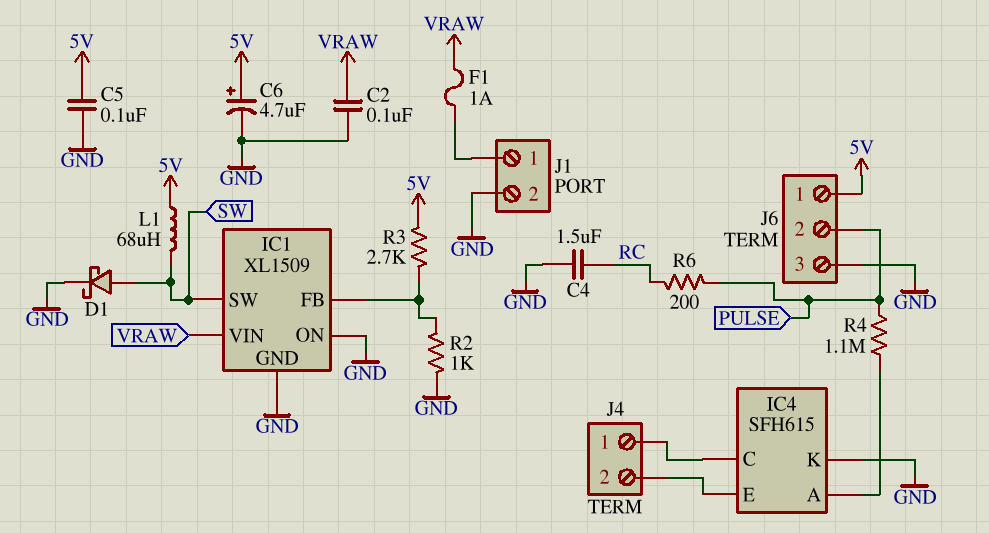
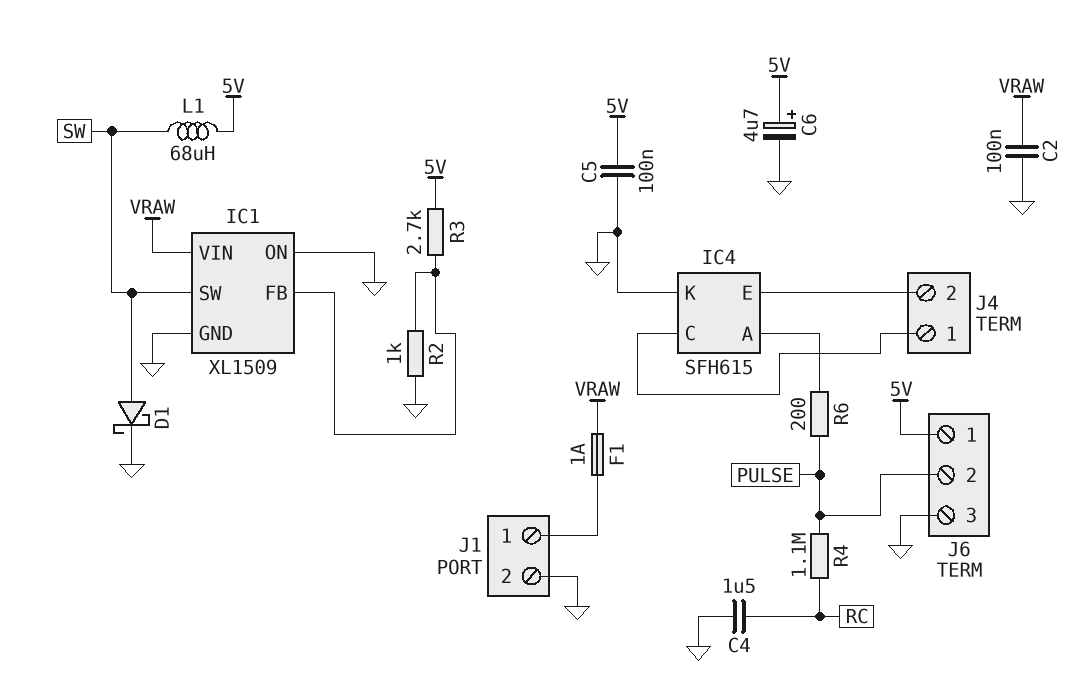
R4: 1.1M (IC4/A, PULSE) -> 1.1M (PULSE, RC)
R6: 200 (PULSE, RC) -> 200 (IC4/A, PULSE)

